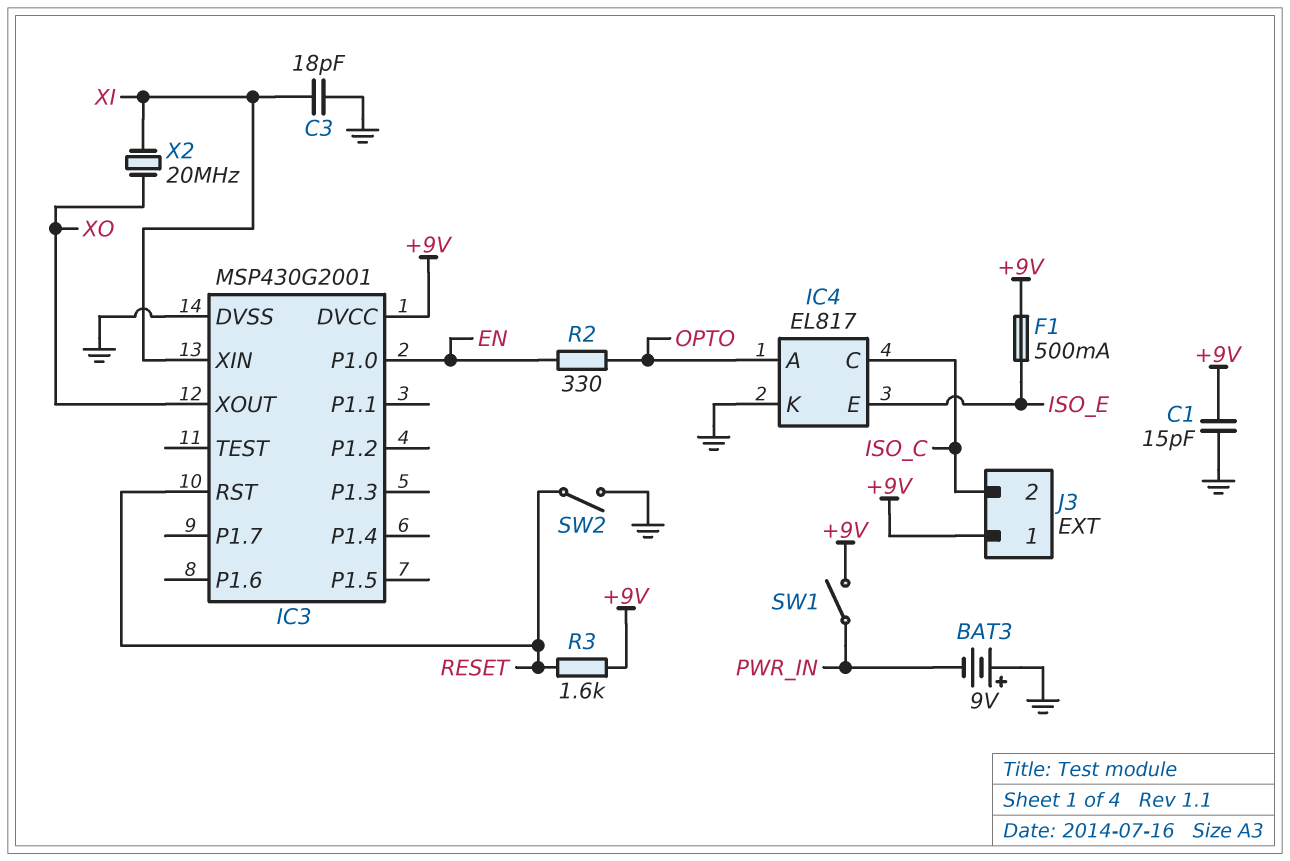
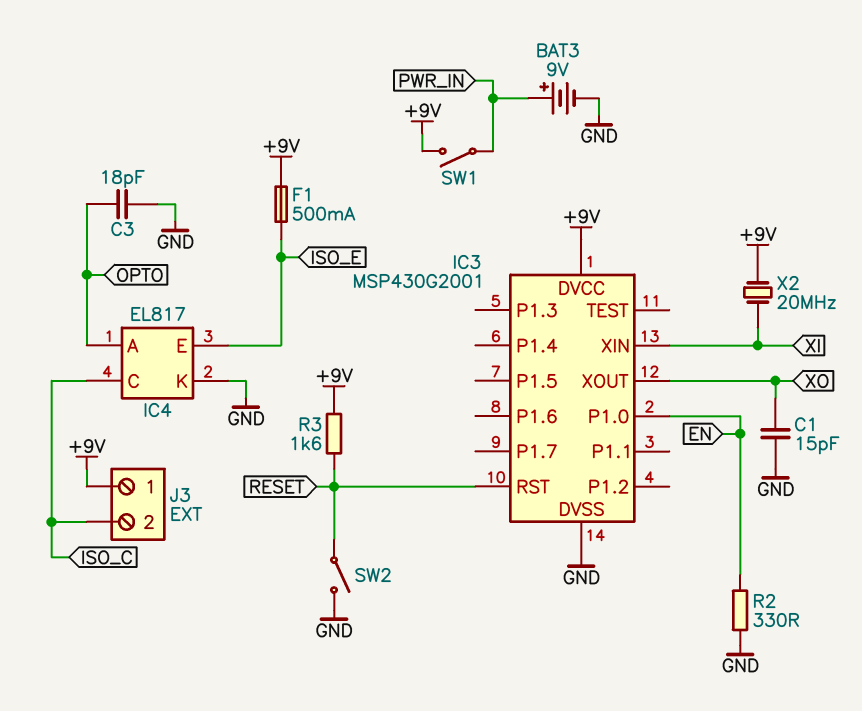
BAT3: 9V (plus GND, minus PWR_IN) -> 9V (plus PWR_IN, minus GND)
C1: 15pF (+9V, GND) -> 15pF (GND, XO)
C3: 18pF (GND, XI) -> 18pF (GND, OPTO)
R2: 330 (EN, OPTO) -> 330 (EN, GND)
X2: 20MHz (XI, XO) -> 20MHz (+9V, XI)

